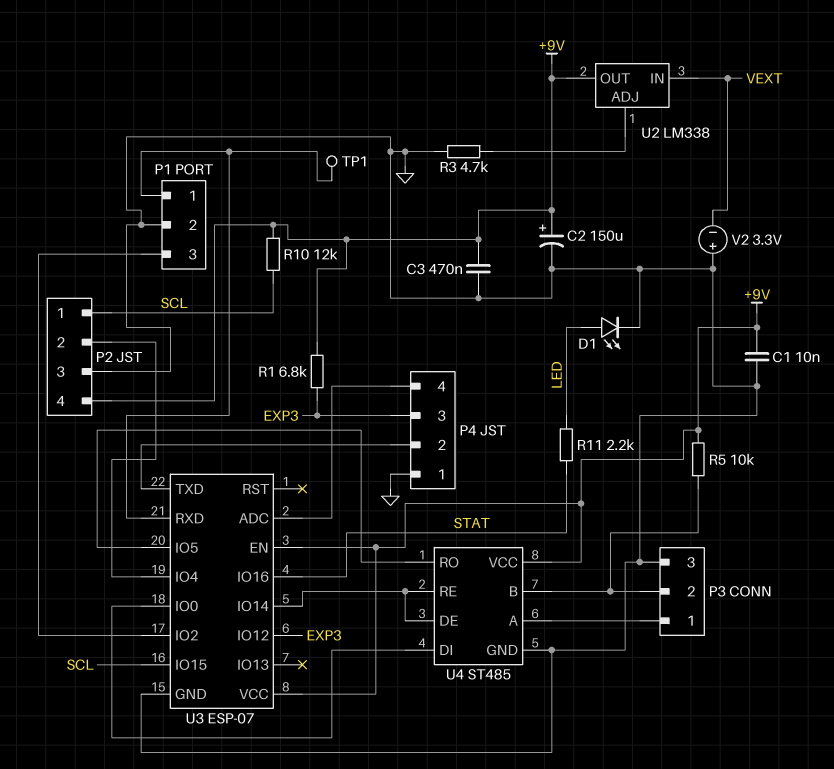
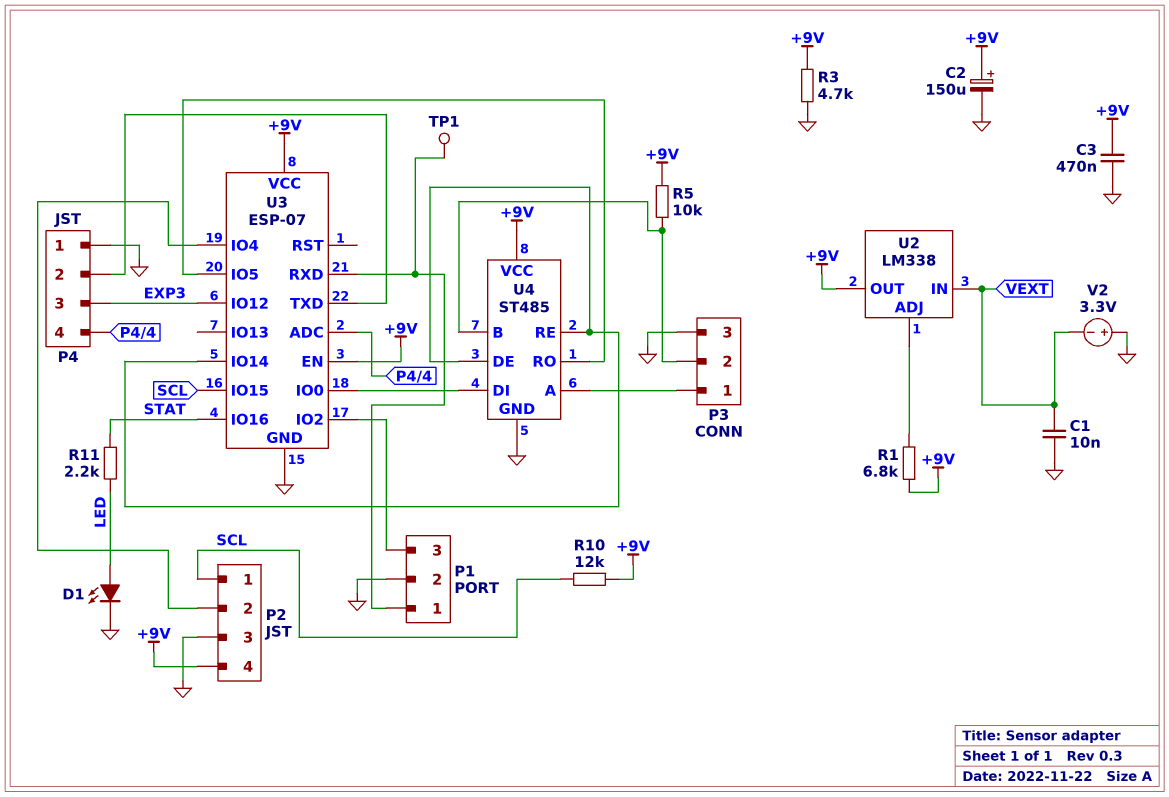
C1: 10nF (+9V, GND) -> 10nF (GND, VEXT)
R1: 6.8k (+9V, EXP3) -> 6.8k (+9V, U2/ADJ)
R3: 4.7k (GND, U2/ADJ) -> 4.7k (+9V, GND)

